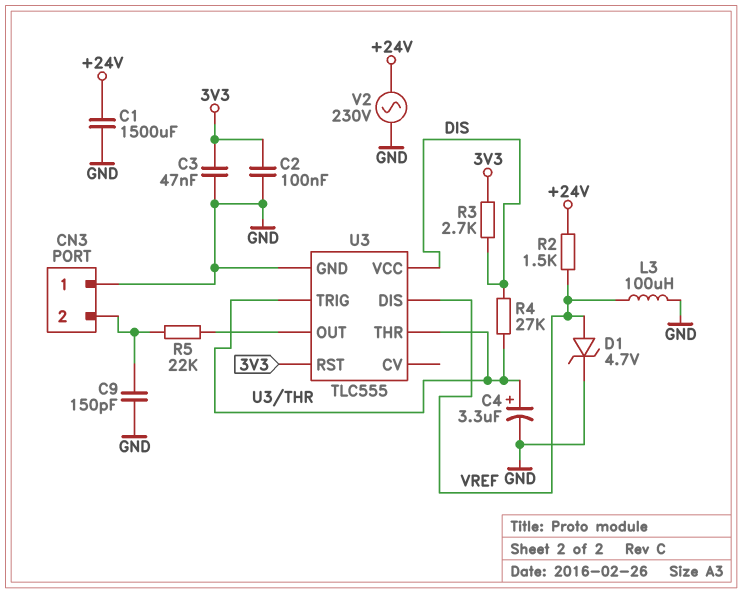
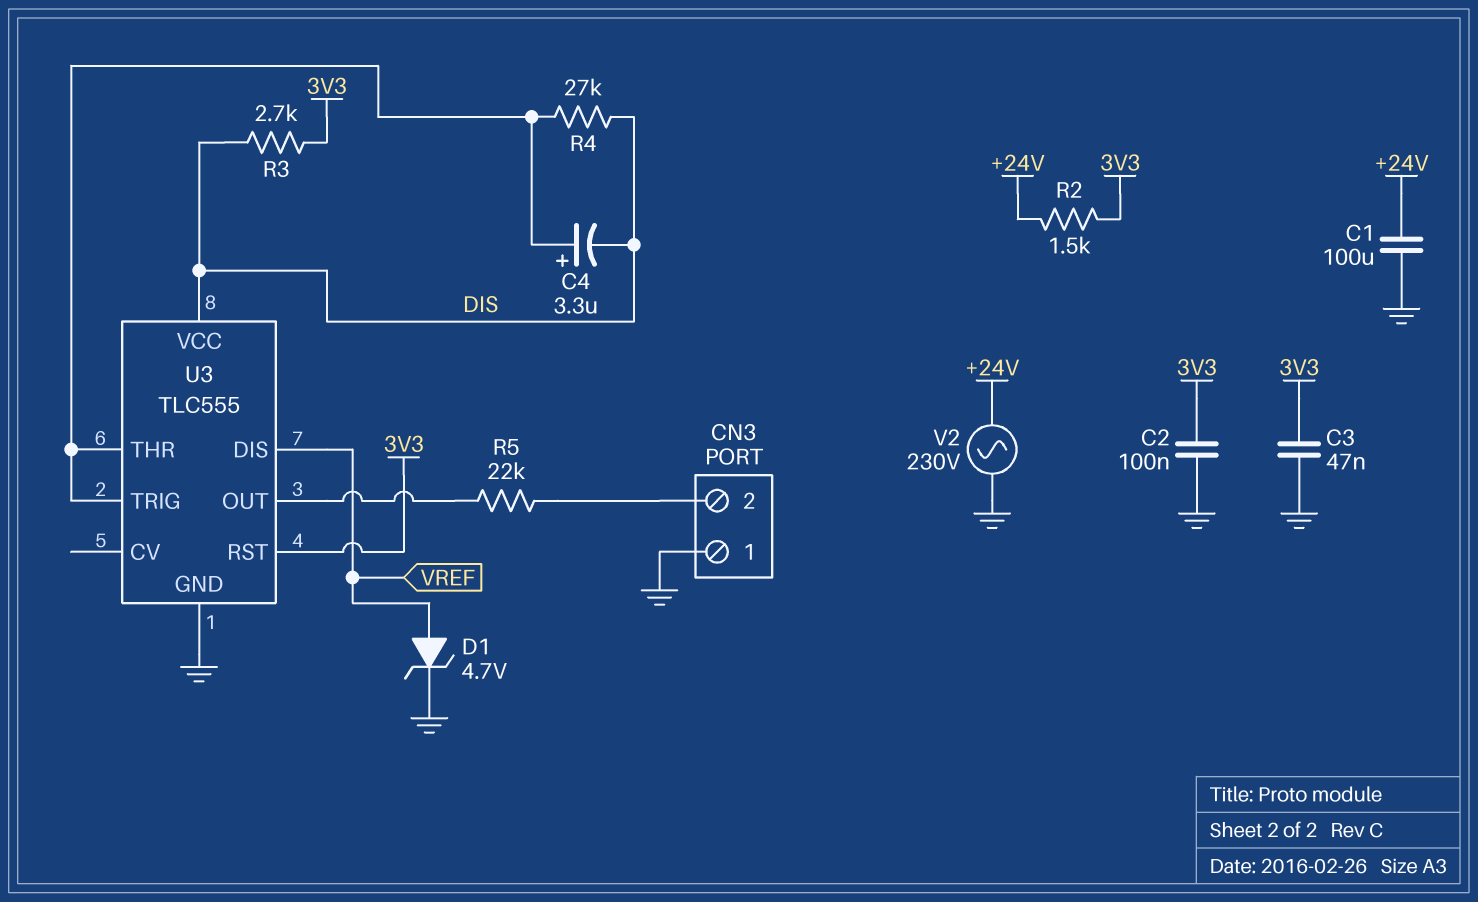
C1: 1500uF (+24V, GND) -> 100uF (+24V, GND)
C4: 3.3uF (plus U3/THR, minus GND) -> 3.3uF (plus U3/THR, minus DIS)
C9: 150pF (CN3/2, GND) -> none
L3: 100uH (GND, VREF) -> none
R2: 1.5k (+24V, VREF) -> 1.5k (+24V, 3V3)

